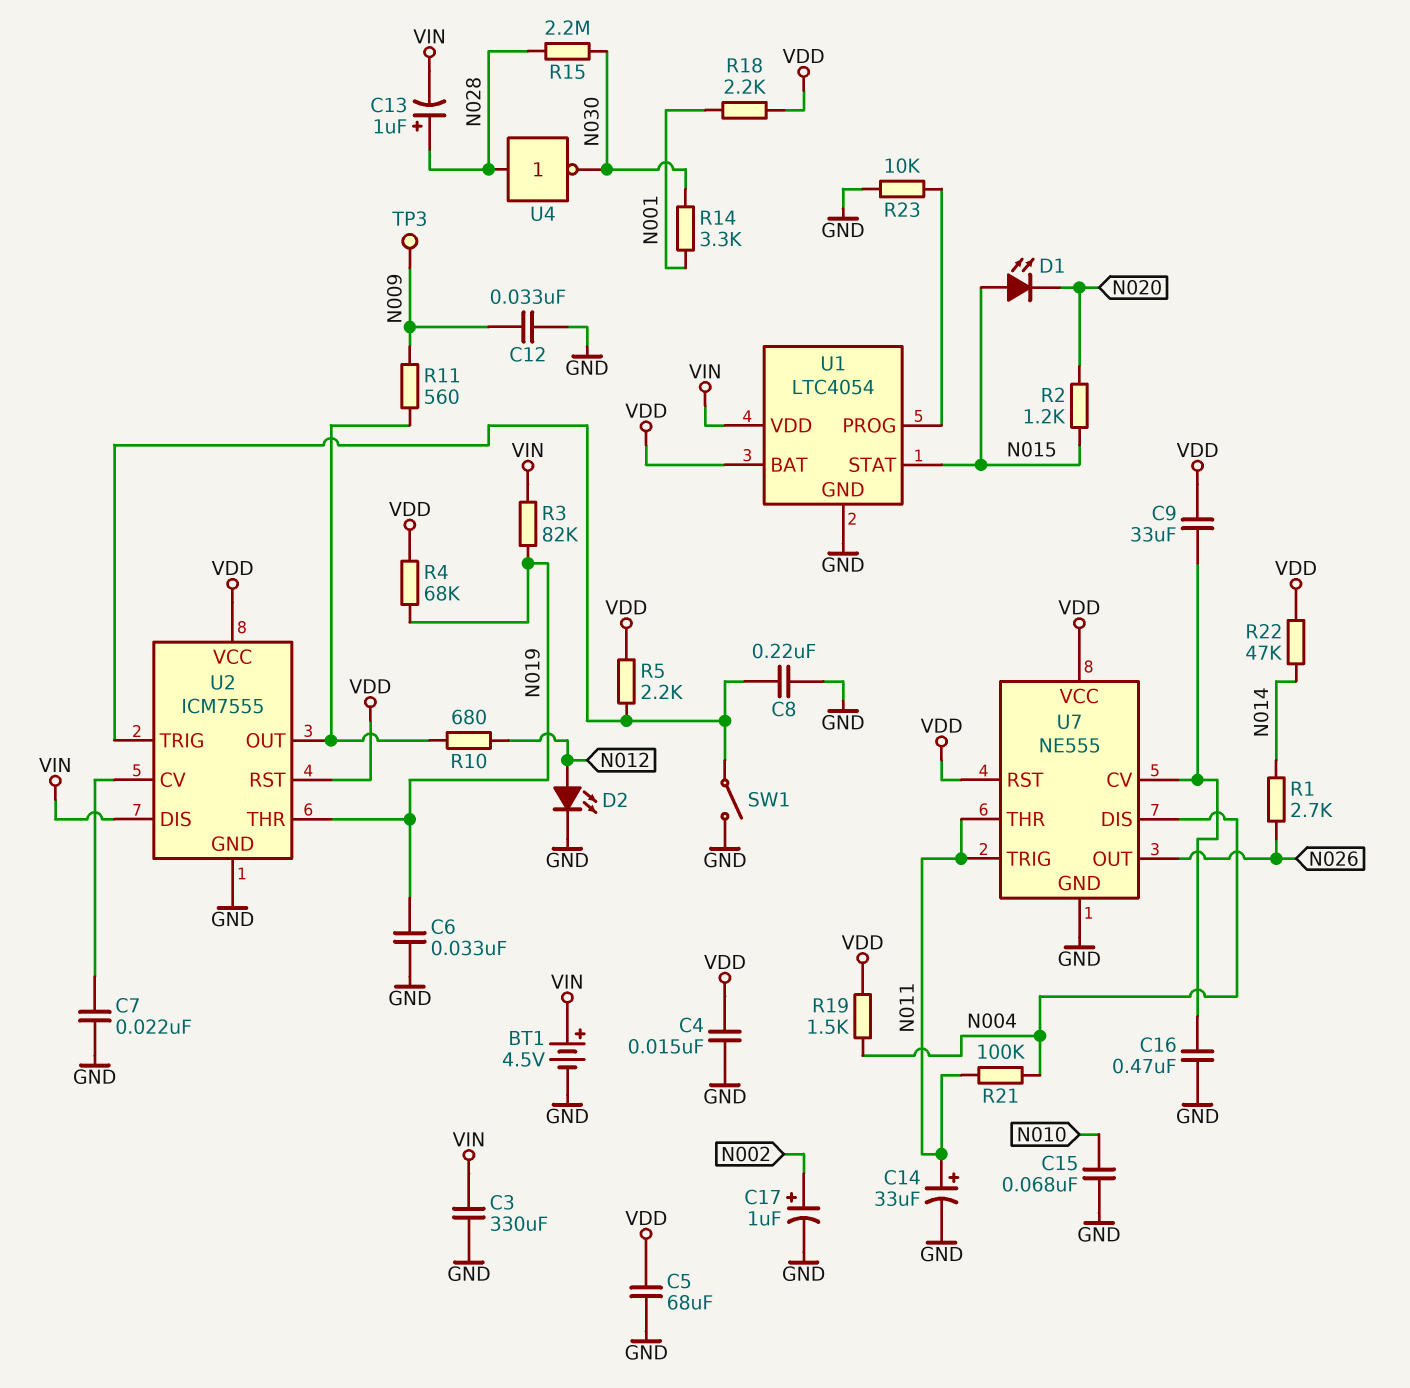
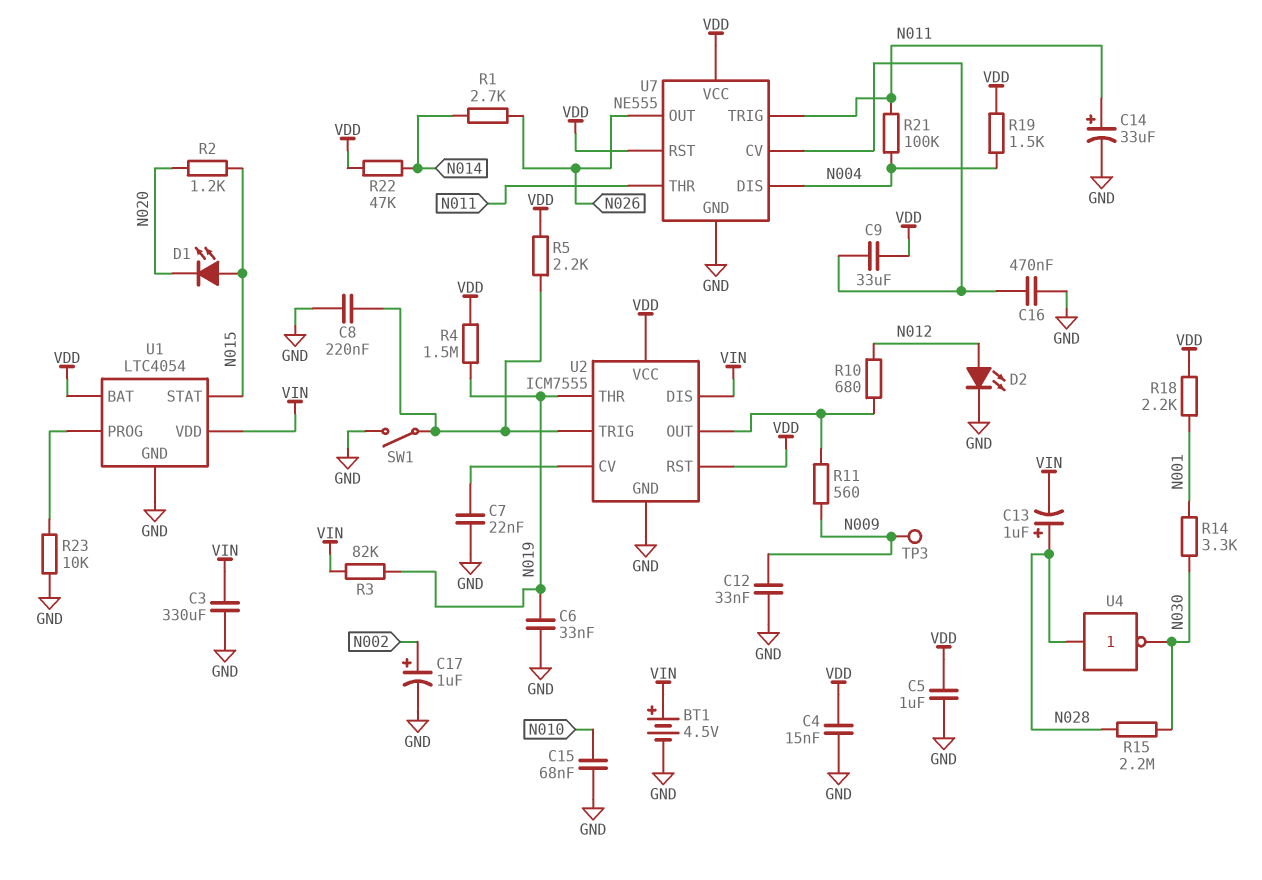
C5: 68uF (GND, VDD) -> 1uF (GND, VDD)
R4: 68k (N019, VDD) -> 1.5M (N019, VDD)

